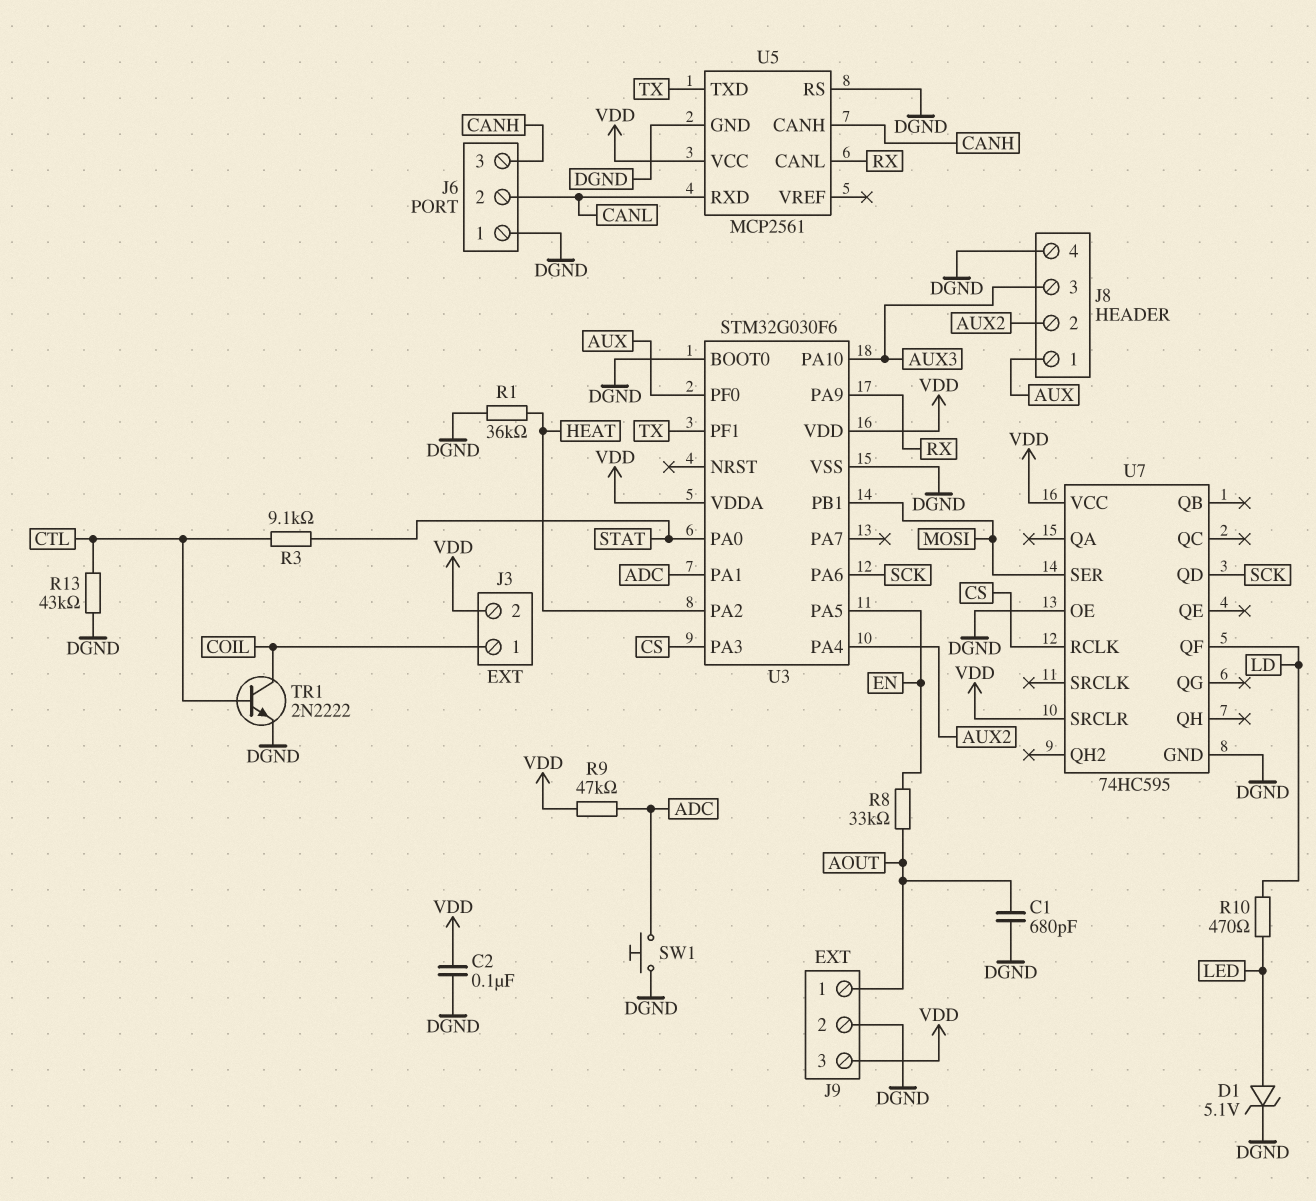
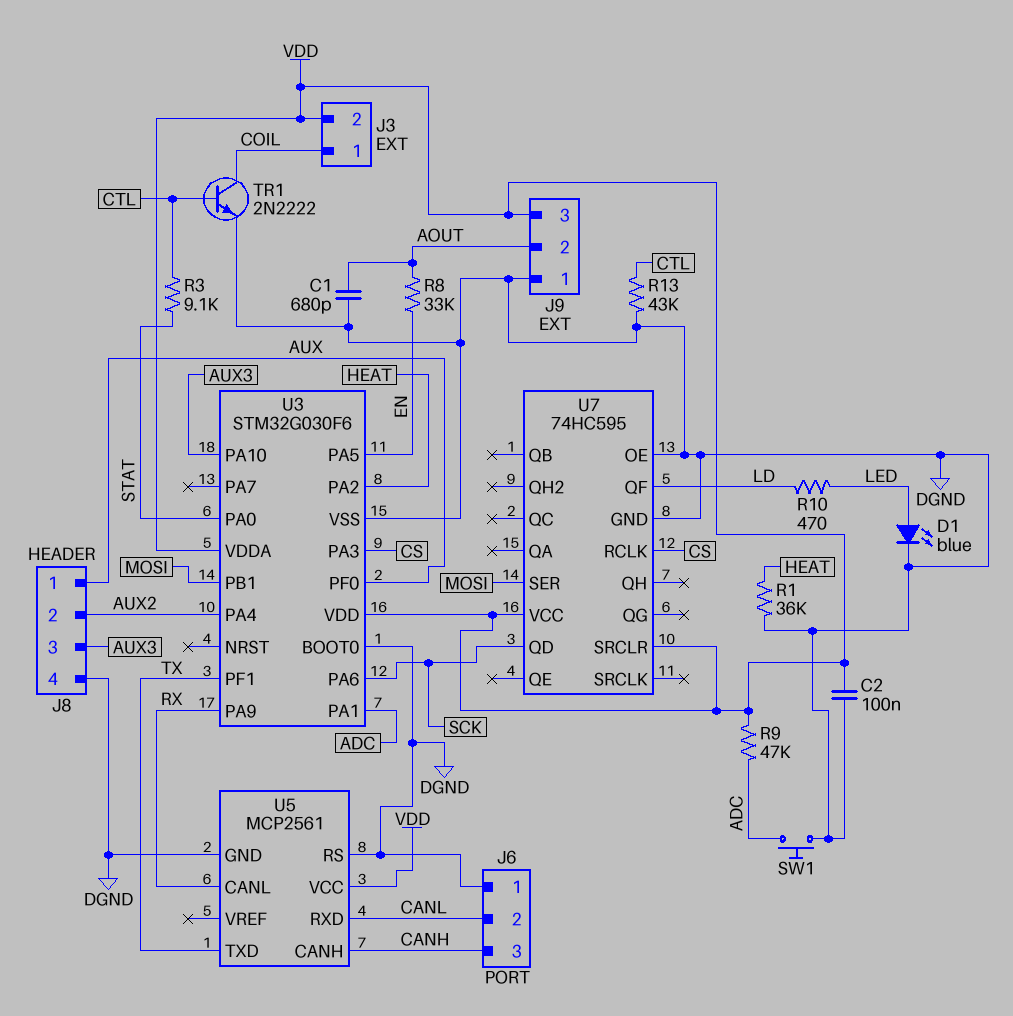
D1: zener 5.1V (A LED, K DGND) -> LED blue (A LED, K DGND)
J9 pin 1: AOUT -> DGND
J9 pin 2: DGND -> AOUT

